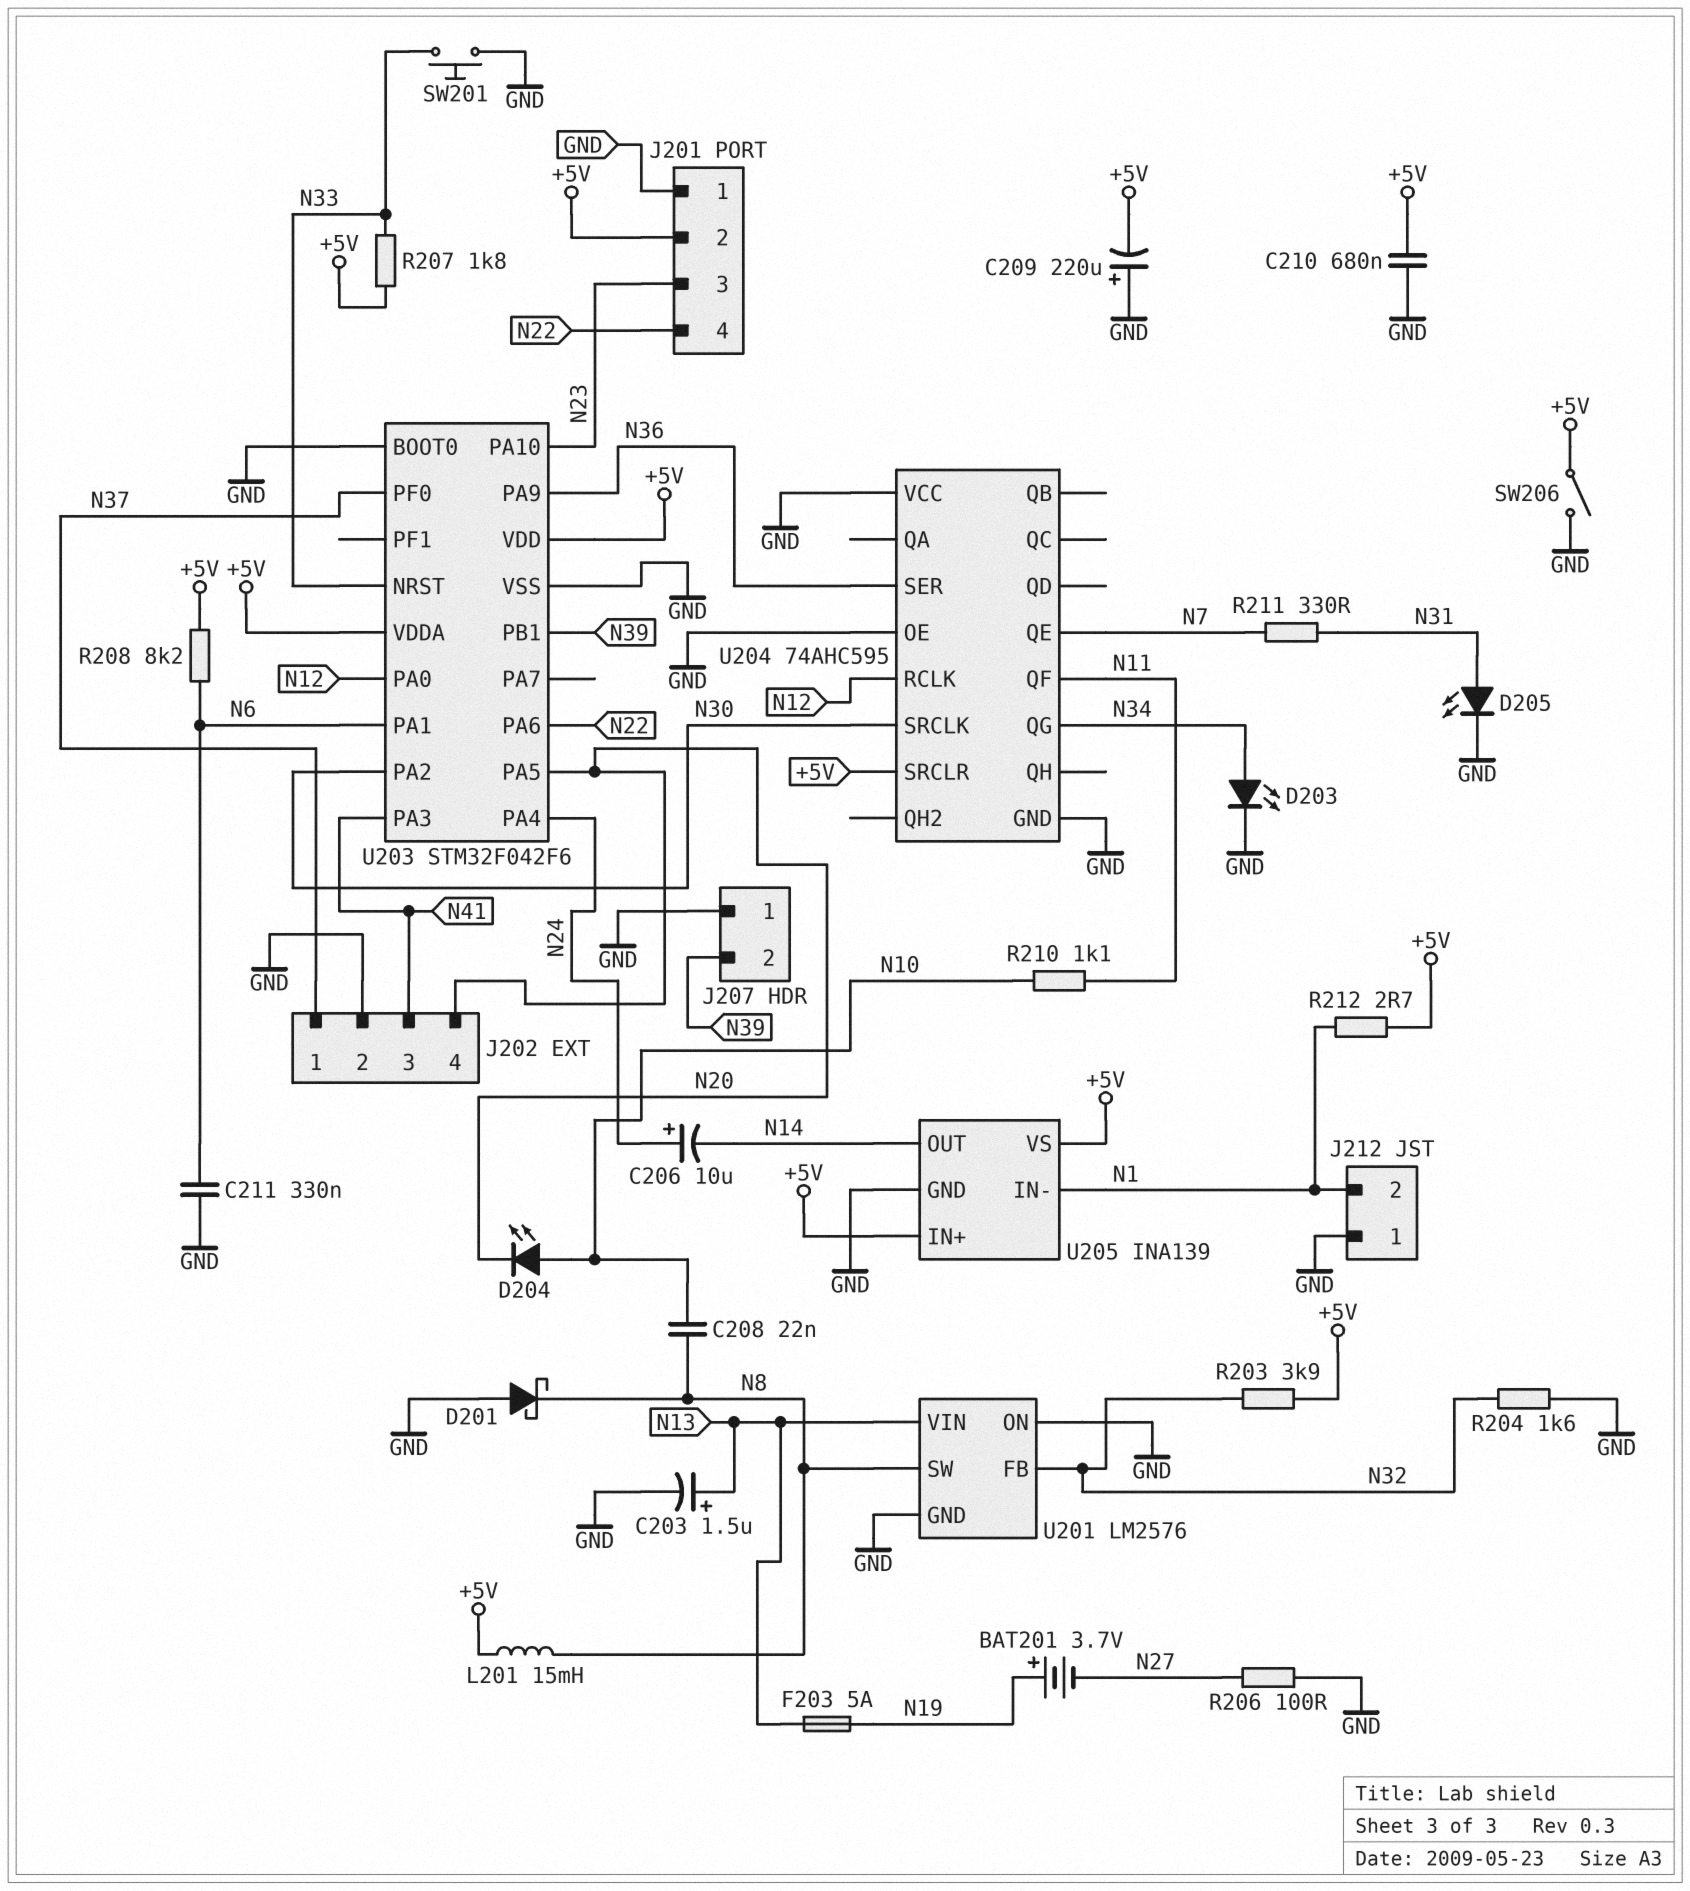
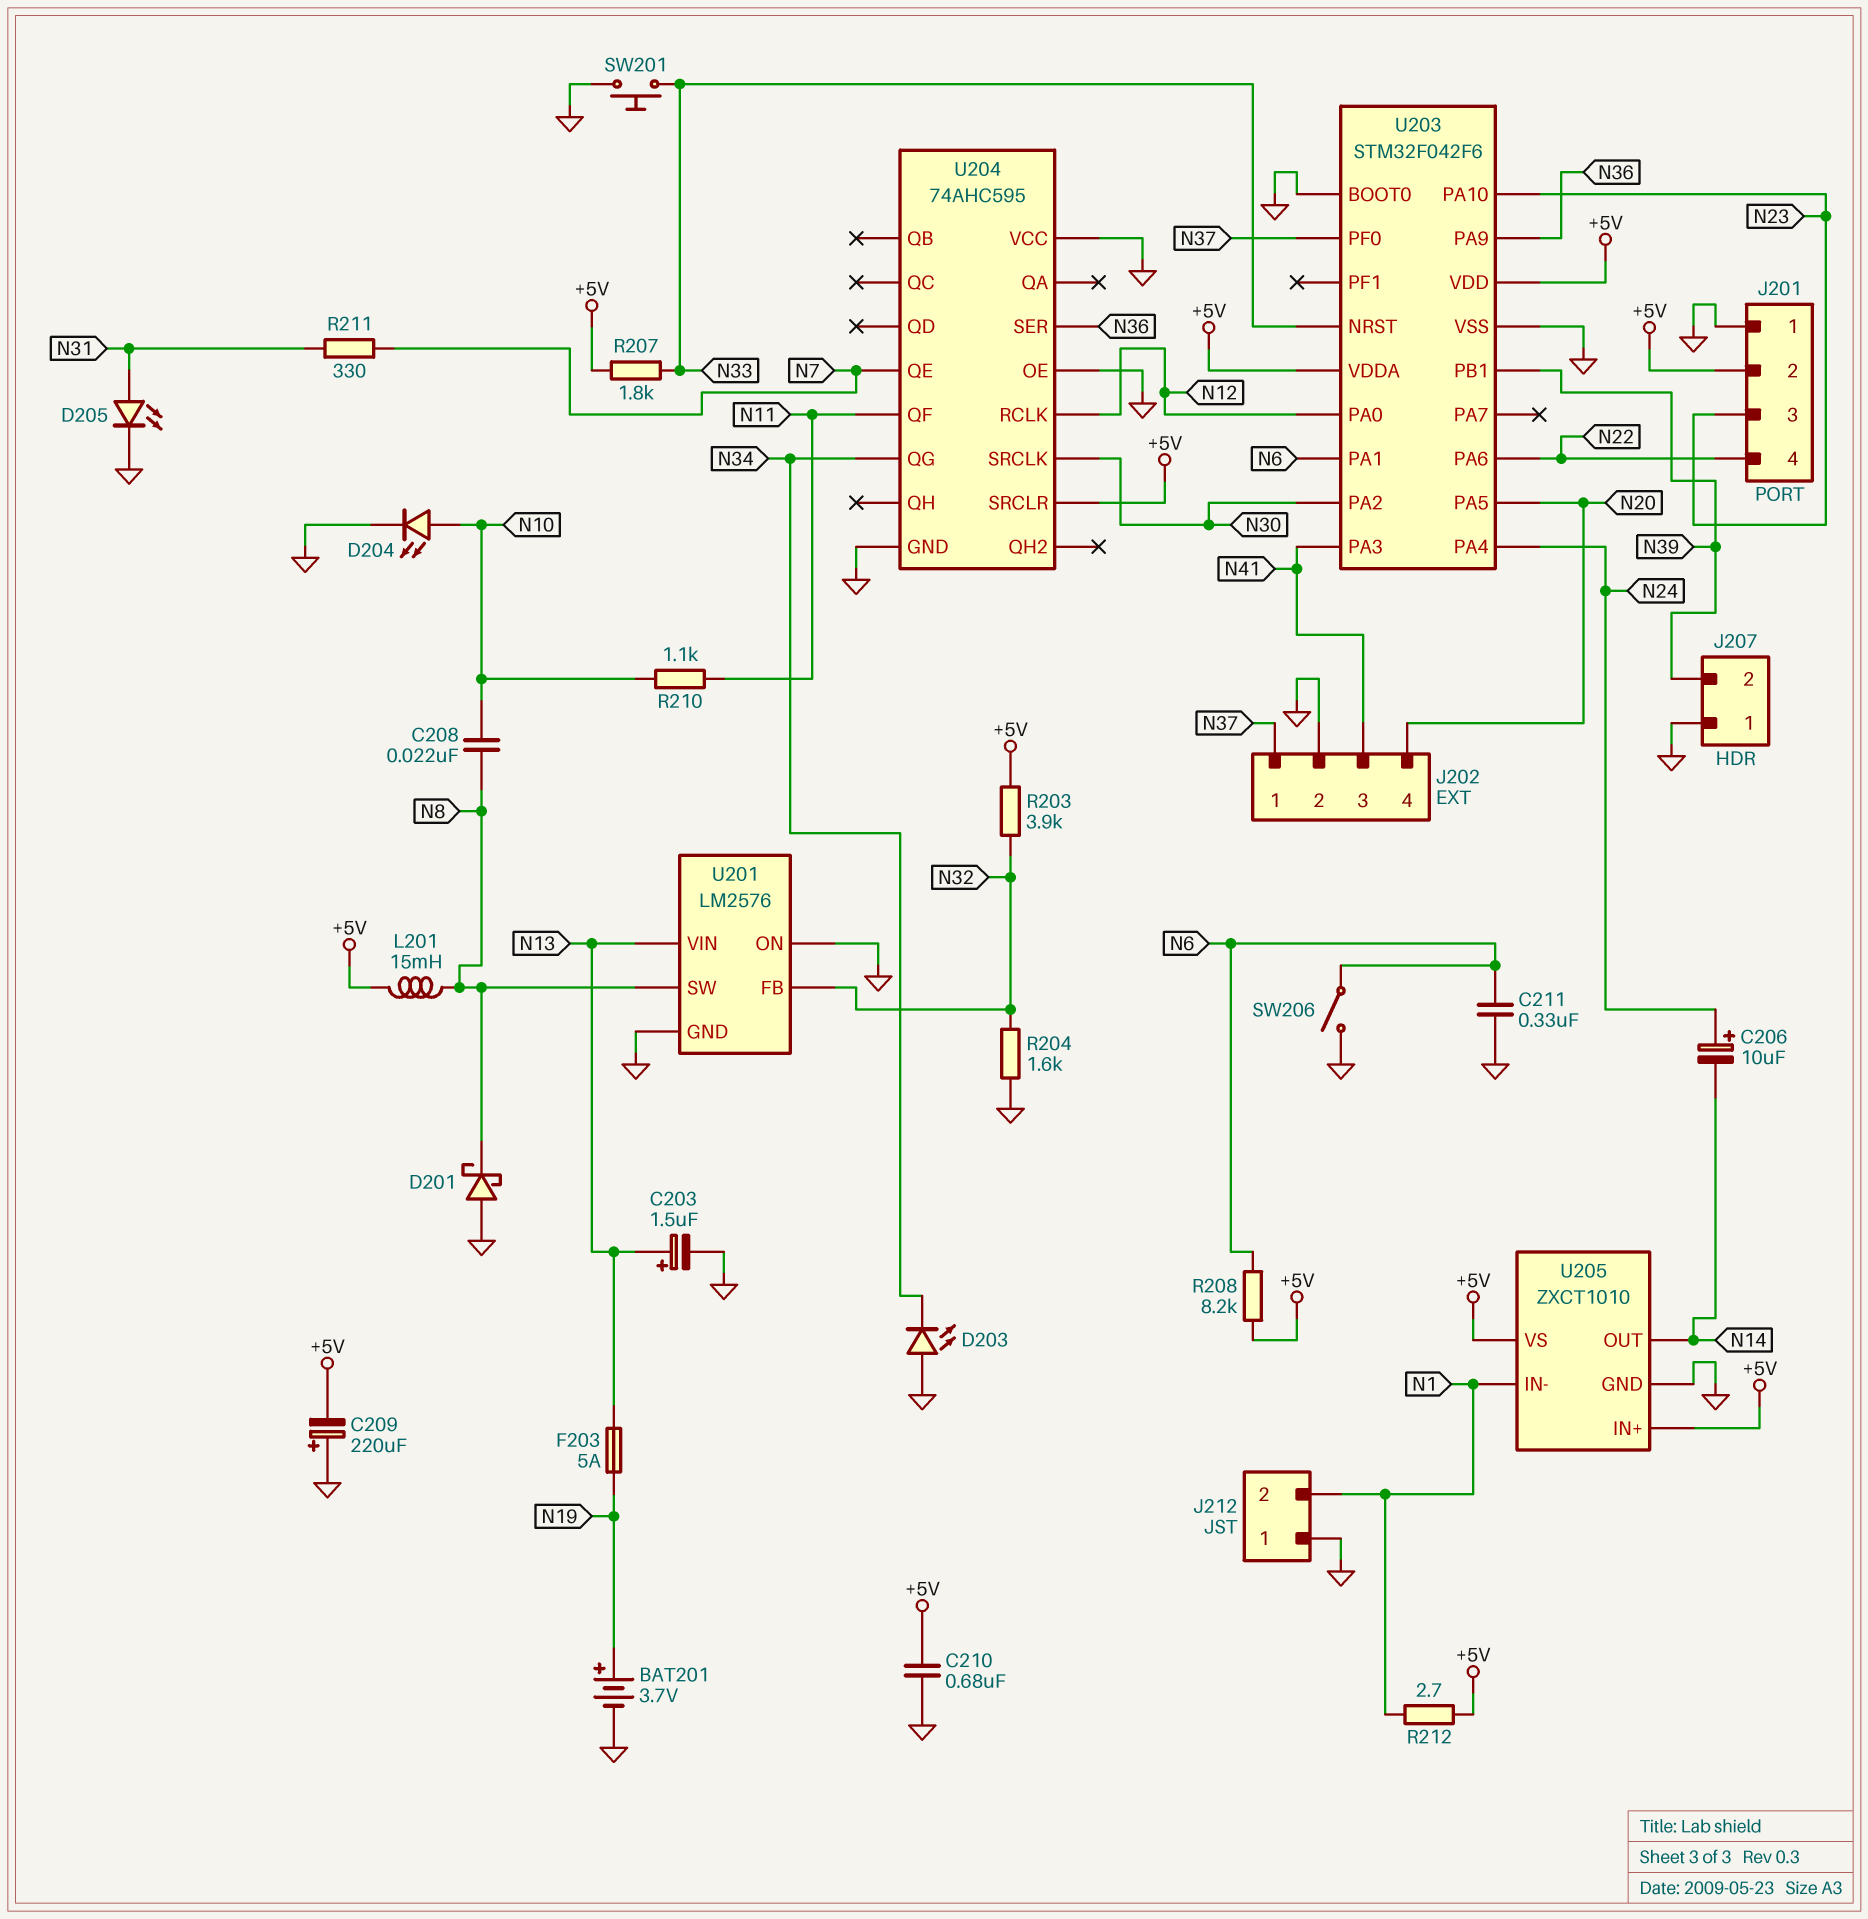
BAT201: 3.7V (plus N19, minus N27) -> 3.7V (plus N19, minus GND)
D203: LED (A N34, K GND) -> LED (A GND, K N34)
D204: LED (A N10, K N20) -> LED (A N10, K GND)
R206: 100 (GND, N27) -> none
SW206: switch (+5V, GND) -> switch (GND, N6)
U205: INA139 -> ZXCT1010

